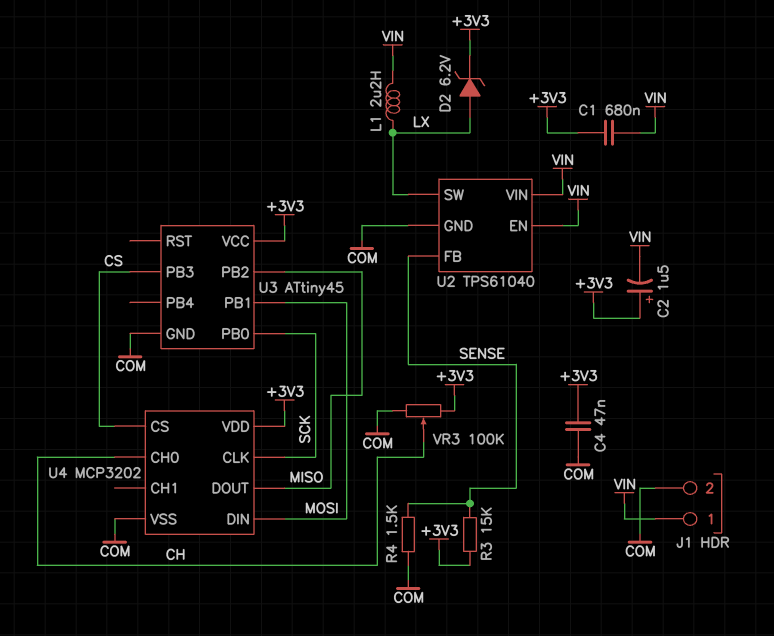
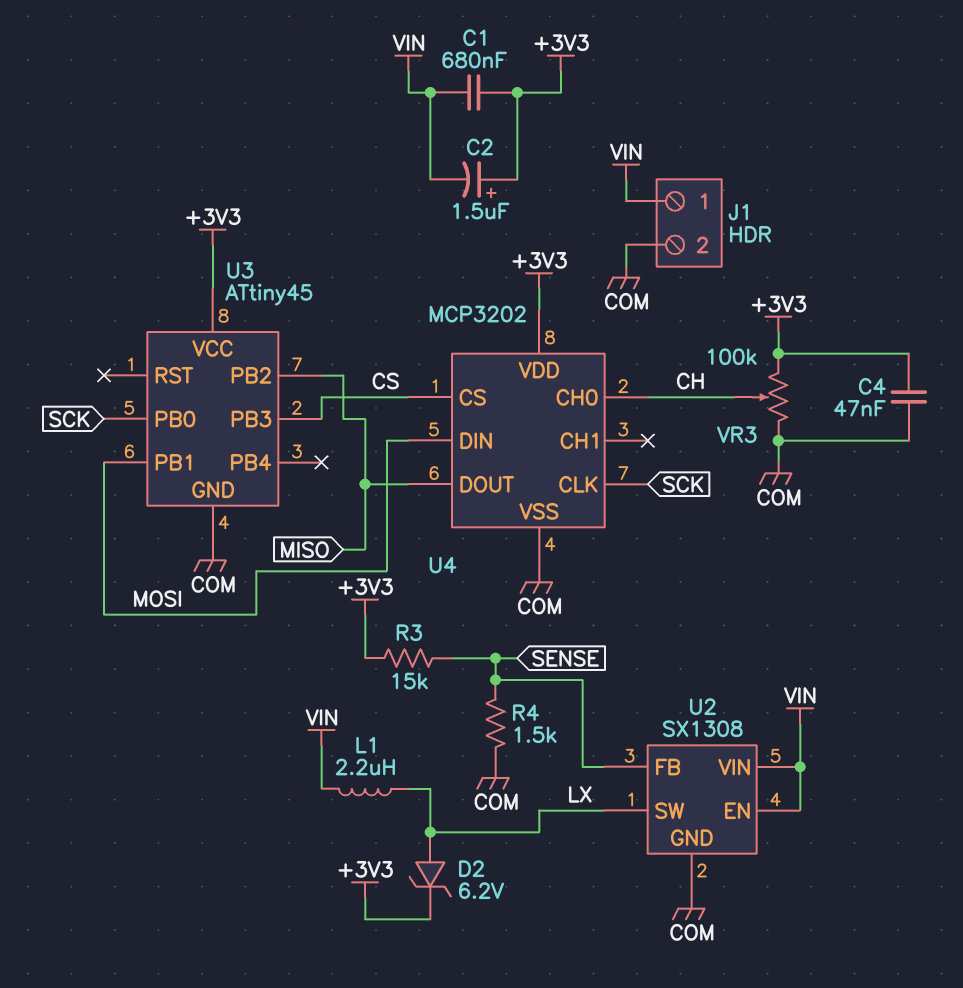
U2: TPS61040 -> SX1308

